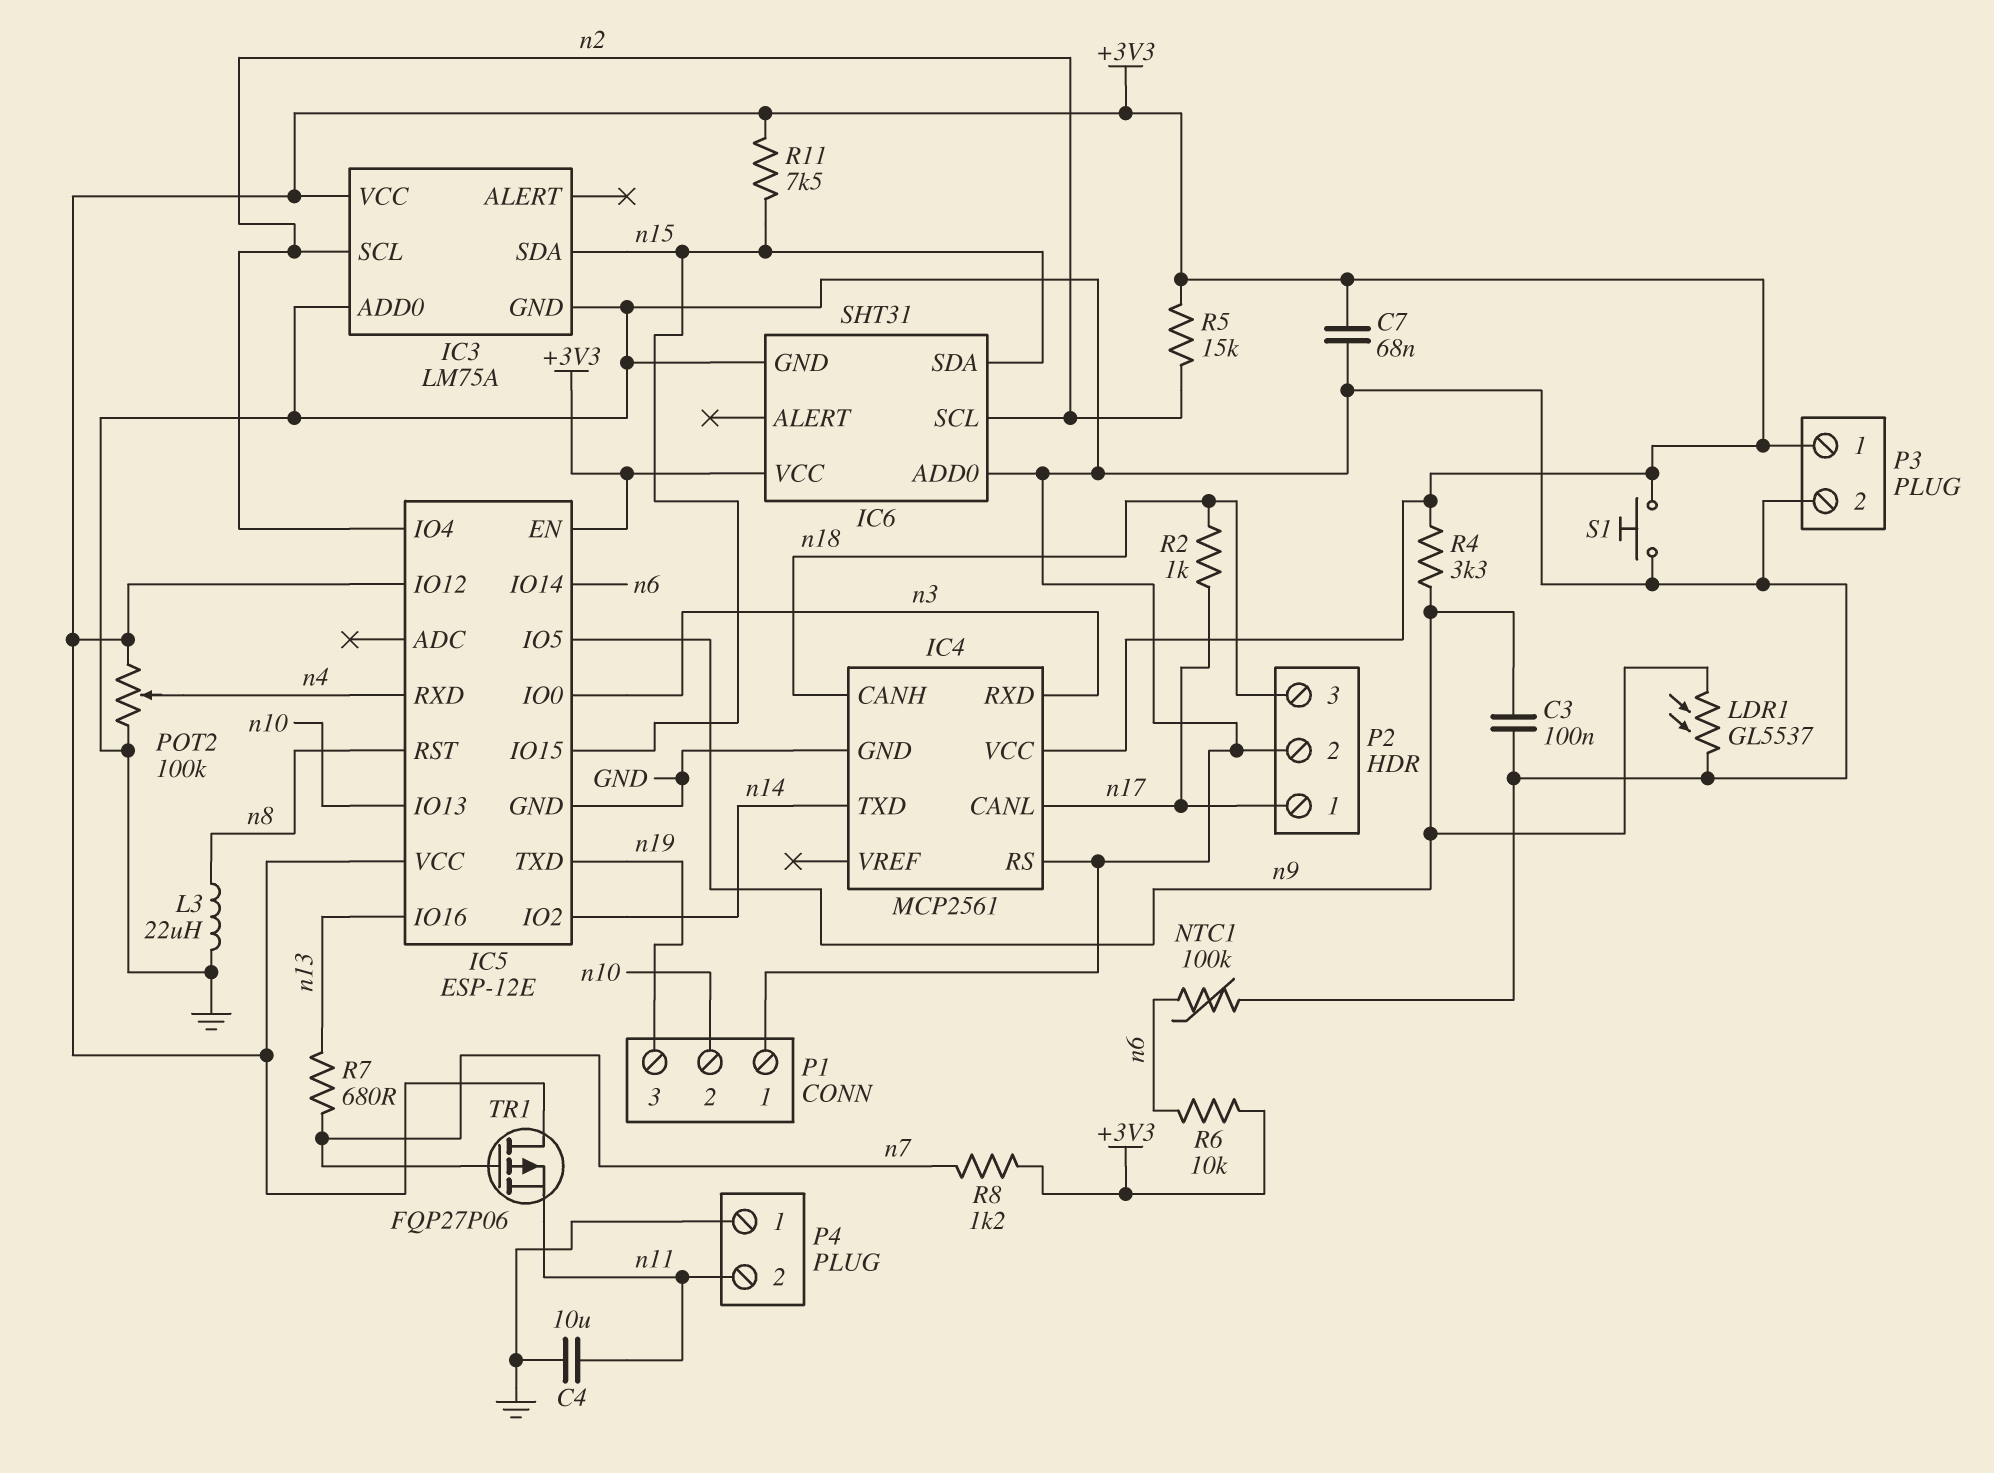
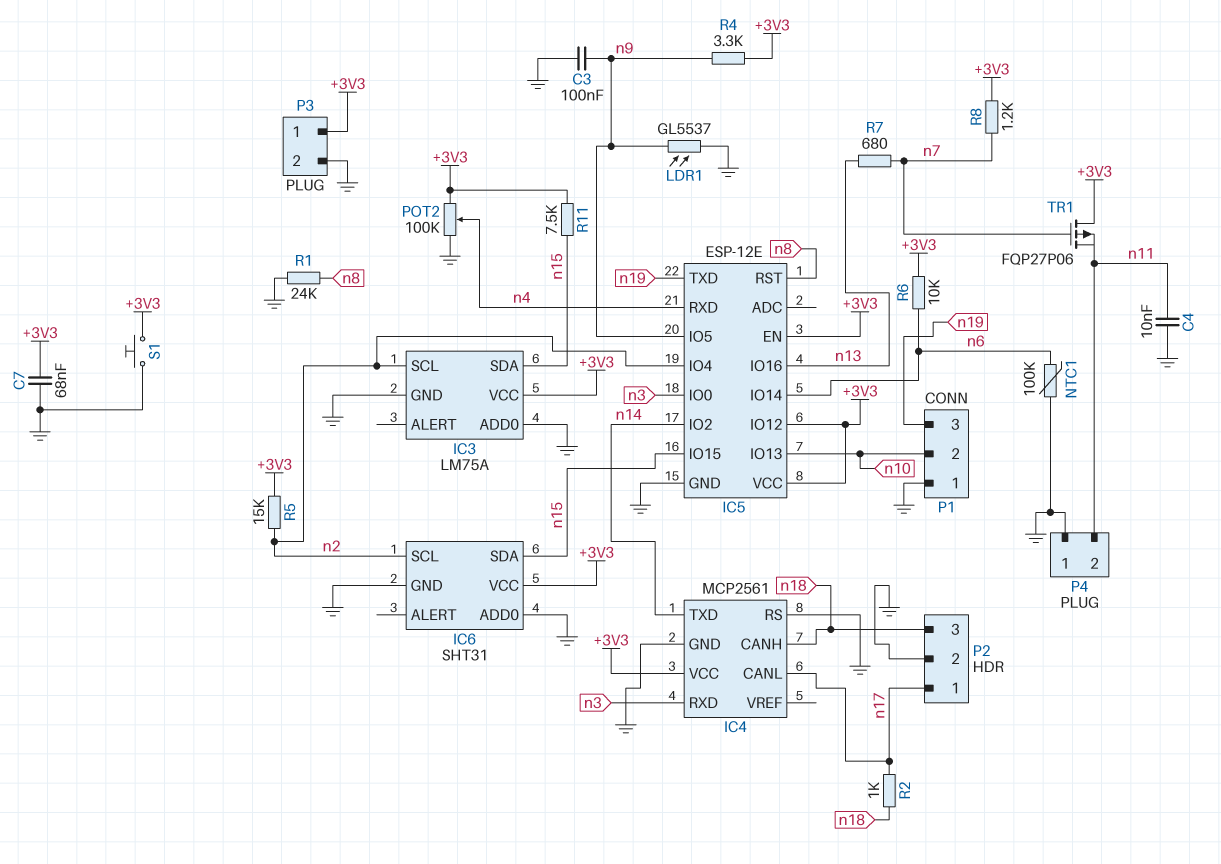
C4: 10uF (GND, n11) -> 10nF (GND, n11)
L3: 22uH (GND, n8) -> none
R1: none -> 24k (GND, n8)

